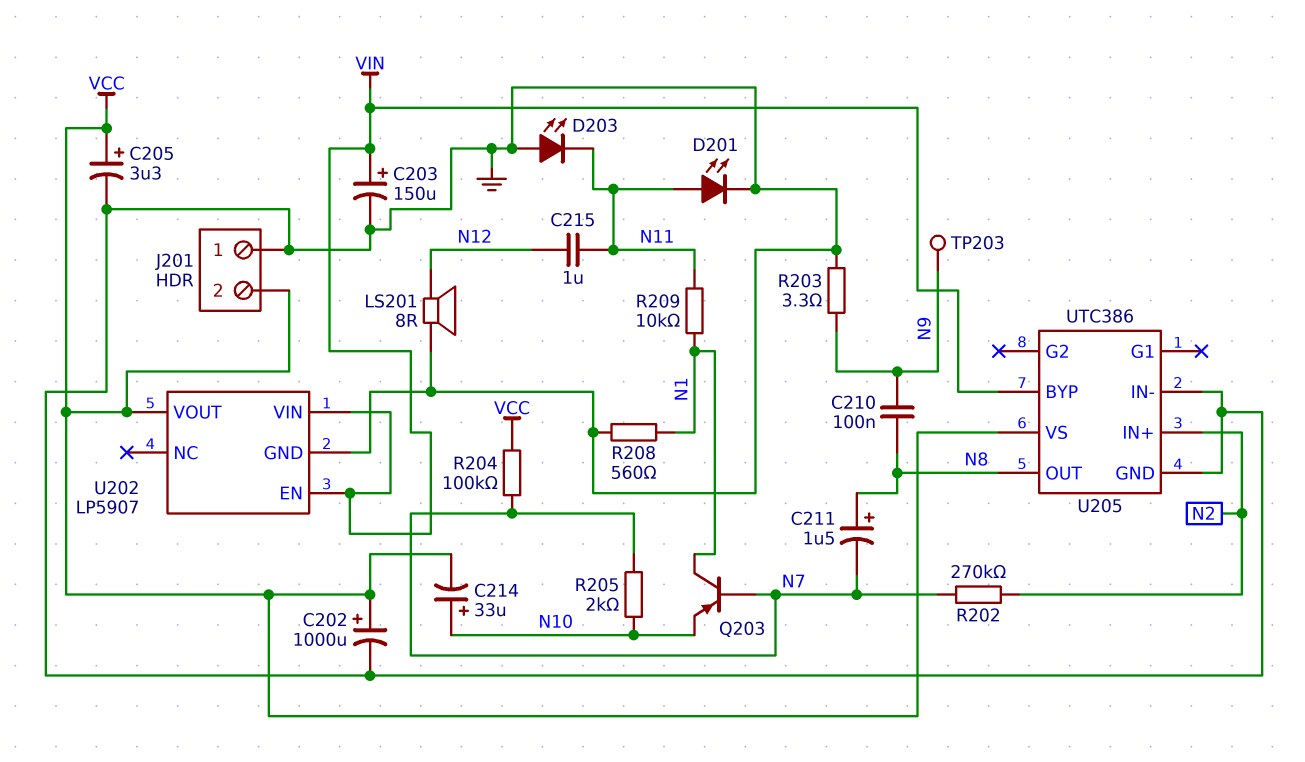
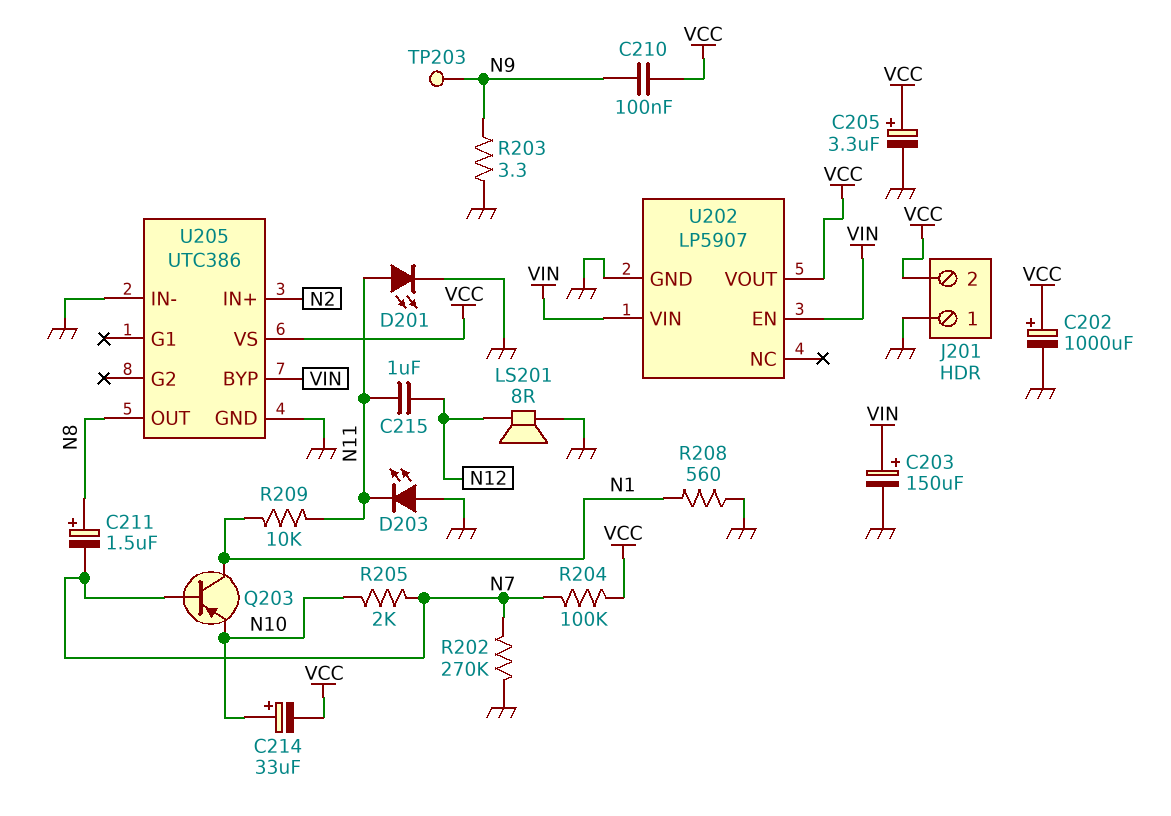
C210: 100nF (N8, N9) -> 100nF (N9, VCC)
R202: 270k (N2, N7) -> 270k (GND, N7)

